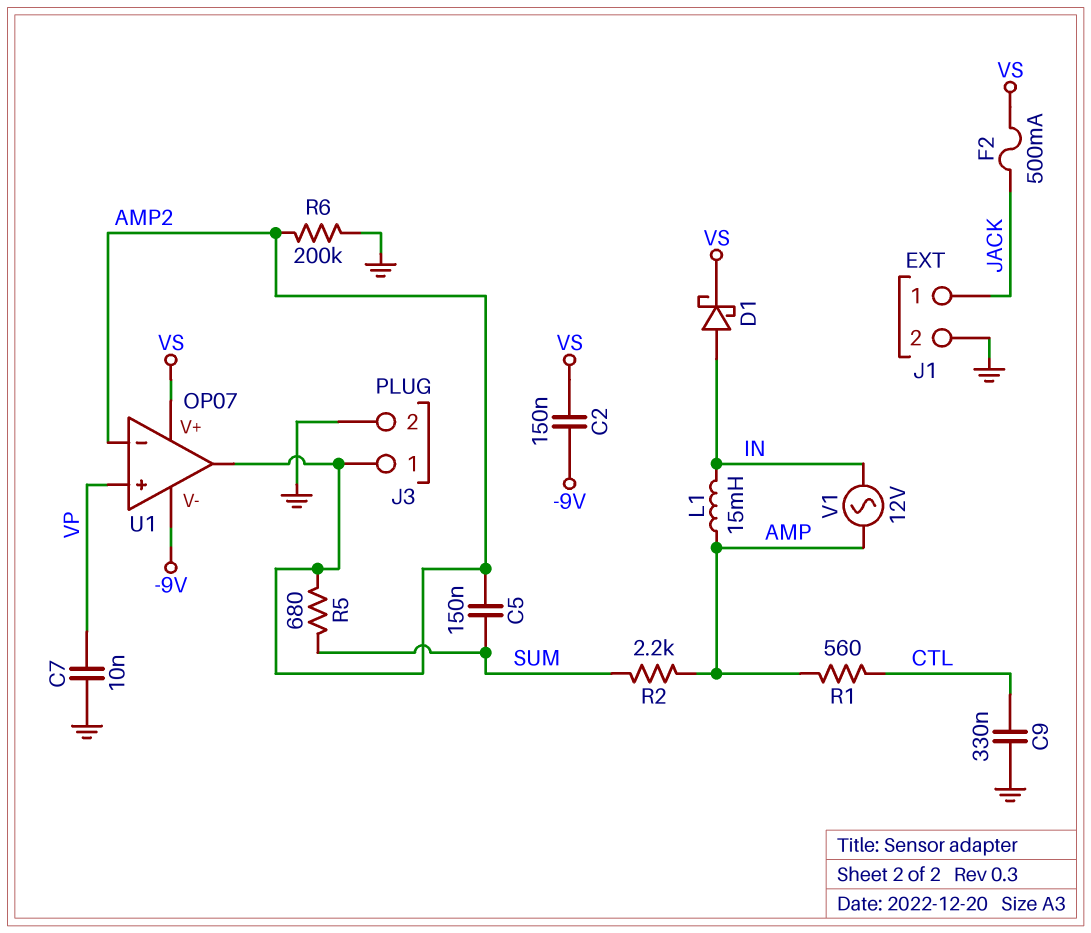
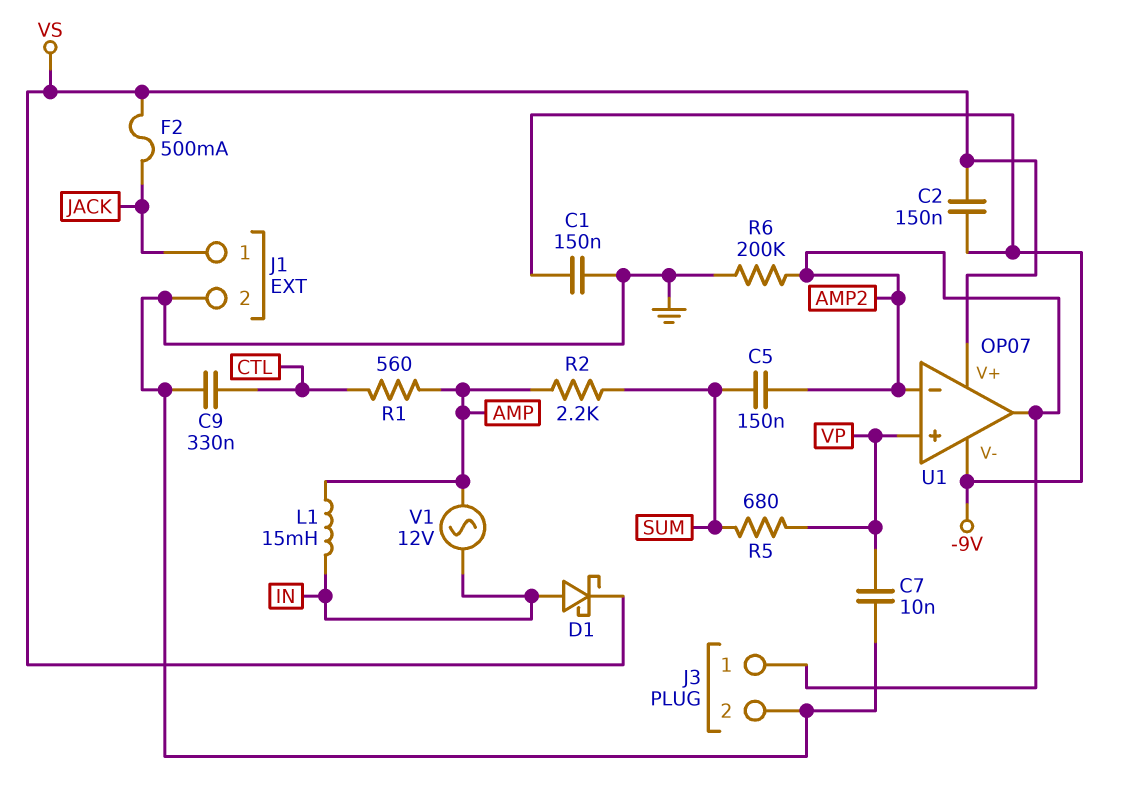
C1: none -> 150nF (-9V, GND)
R5: 680 (AMP2, SUM) -> 680 (SUM, VP)

